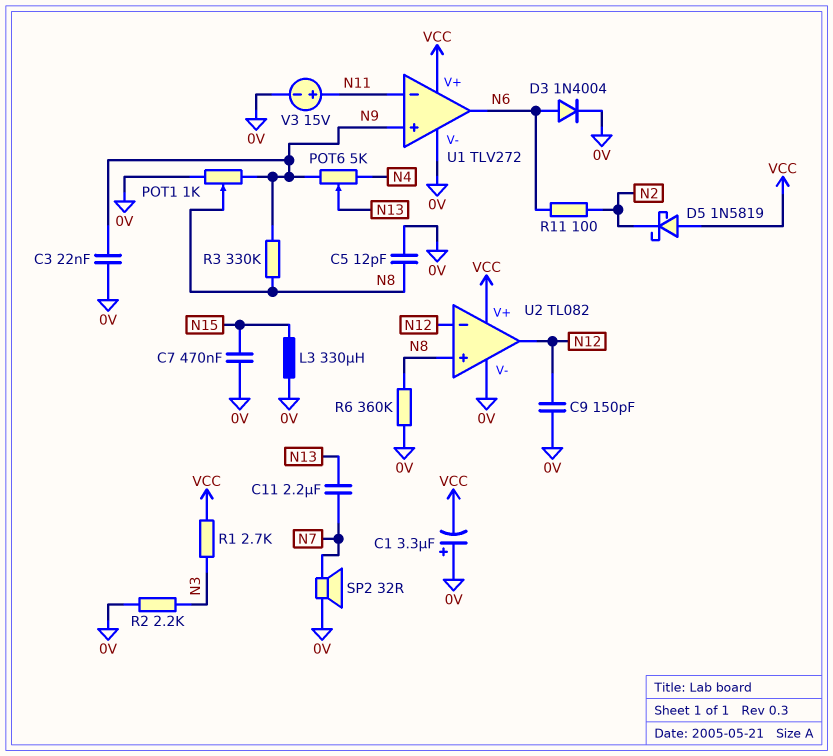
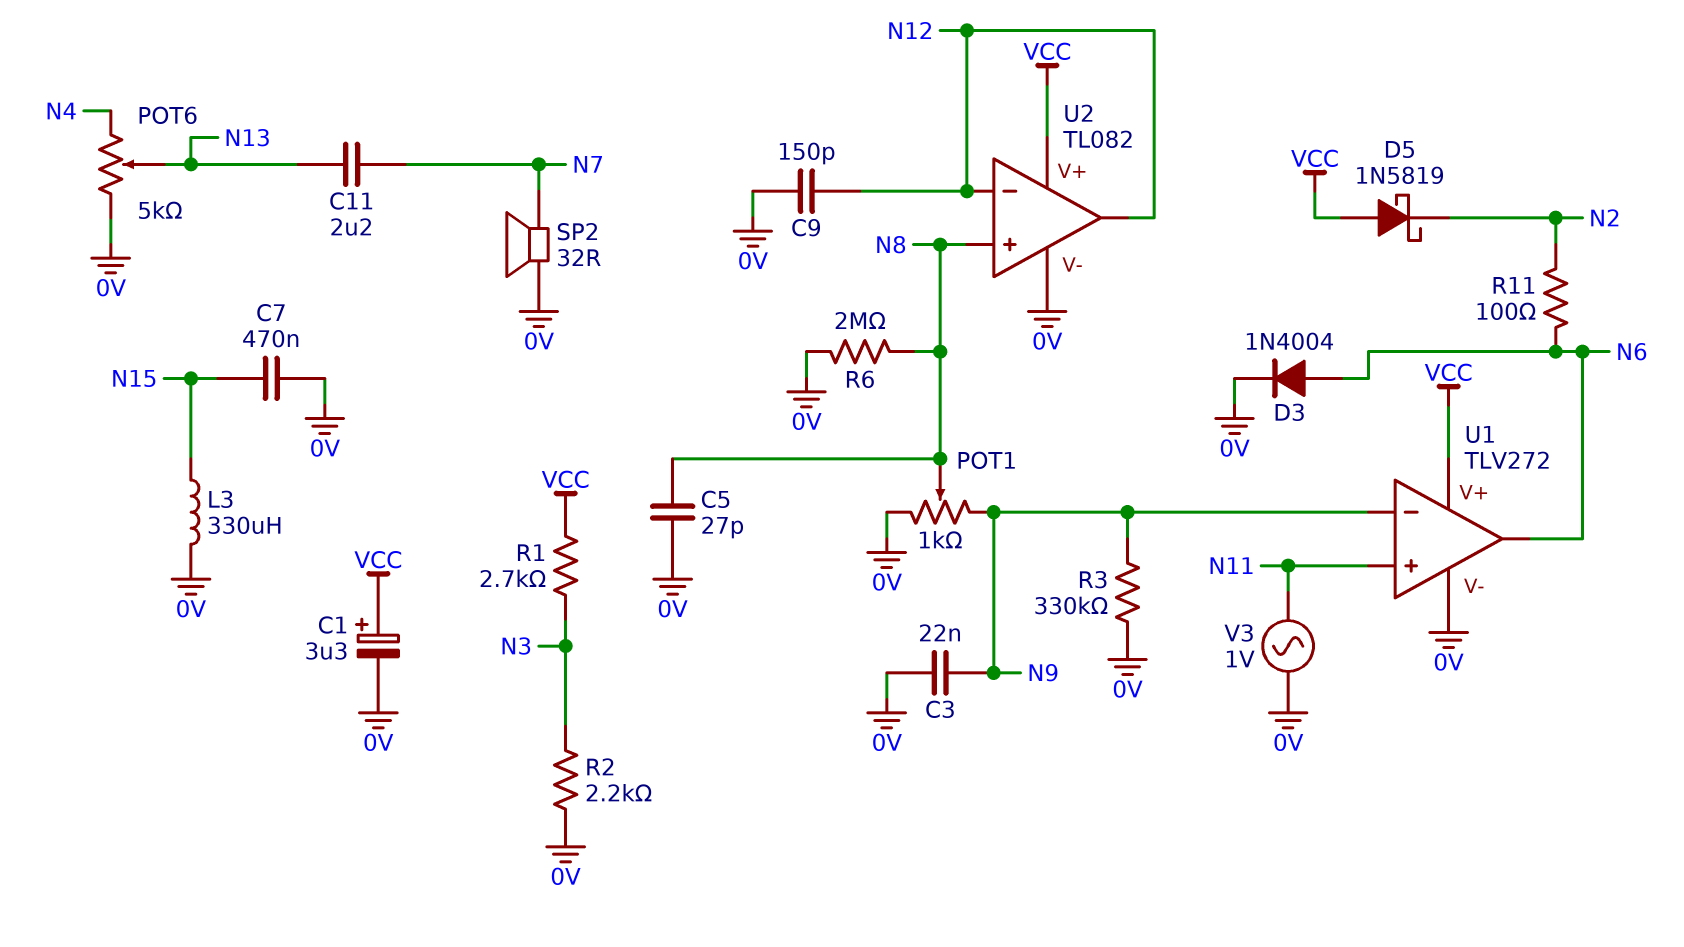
C1: 3.3uF (plus 0V, minus VCC) -> 3.3uF (plus VCC, minus 0V)
C5: 12pF (0V, N8) -> 27pF (0V, N8)
POT6: 5k (N4, N9, wiper N13) -> 5k (0V, N4, wiper N13)
R3: 330k (N8, N9) -> 330k (0V, N9)
R6: 360k (0V, N8) -> 2M (0V, N8)
U1 pin in+: N9 -> N11
U1 pin in-: N11 -> N9
V3: 15V (plus N11, minus 0V) -> AC 1V (0V, N11)

